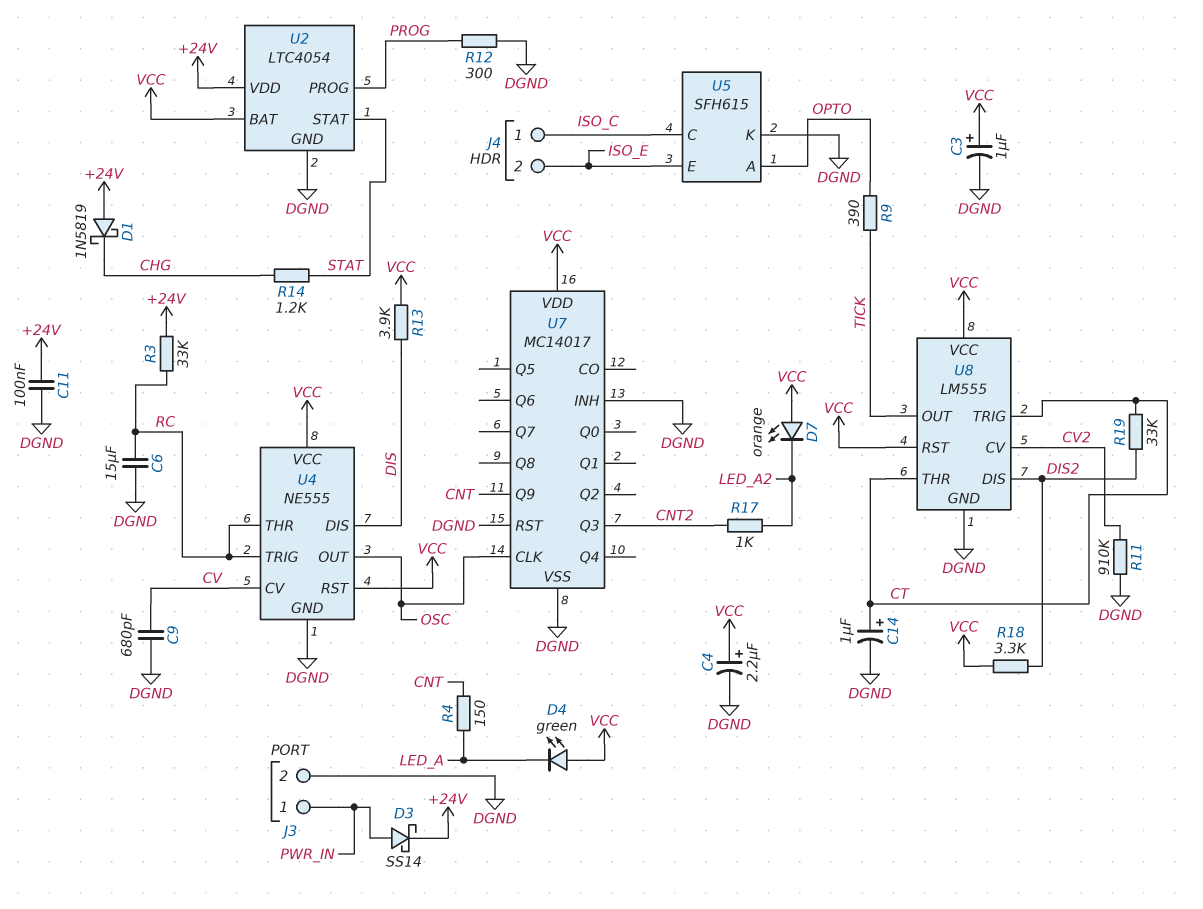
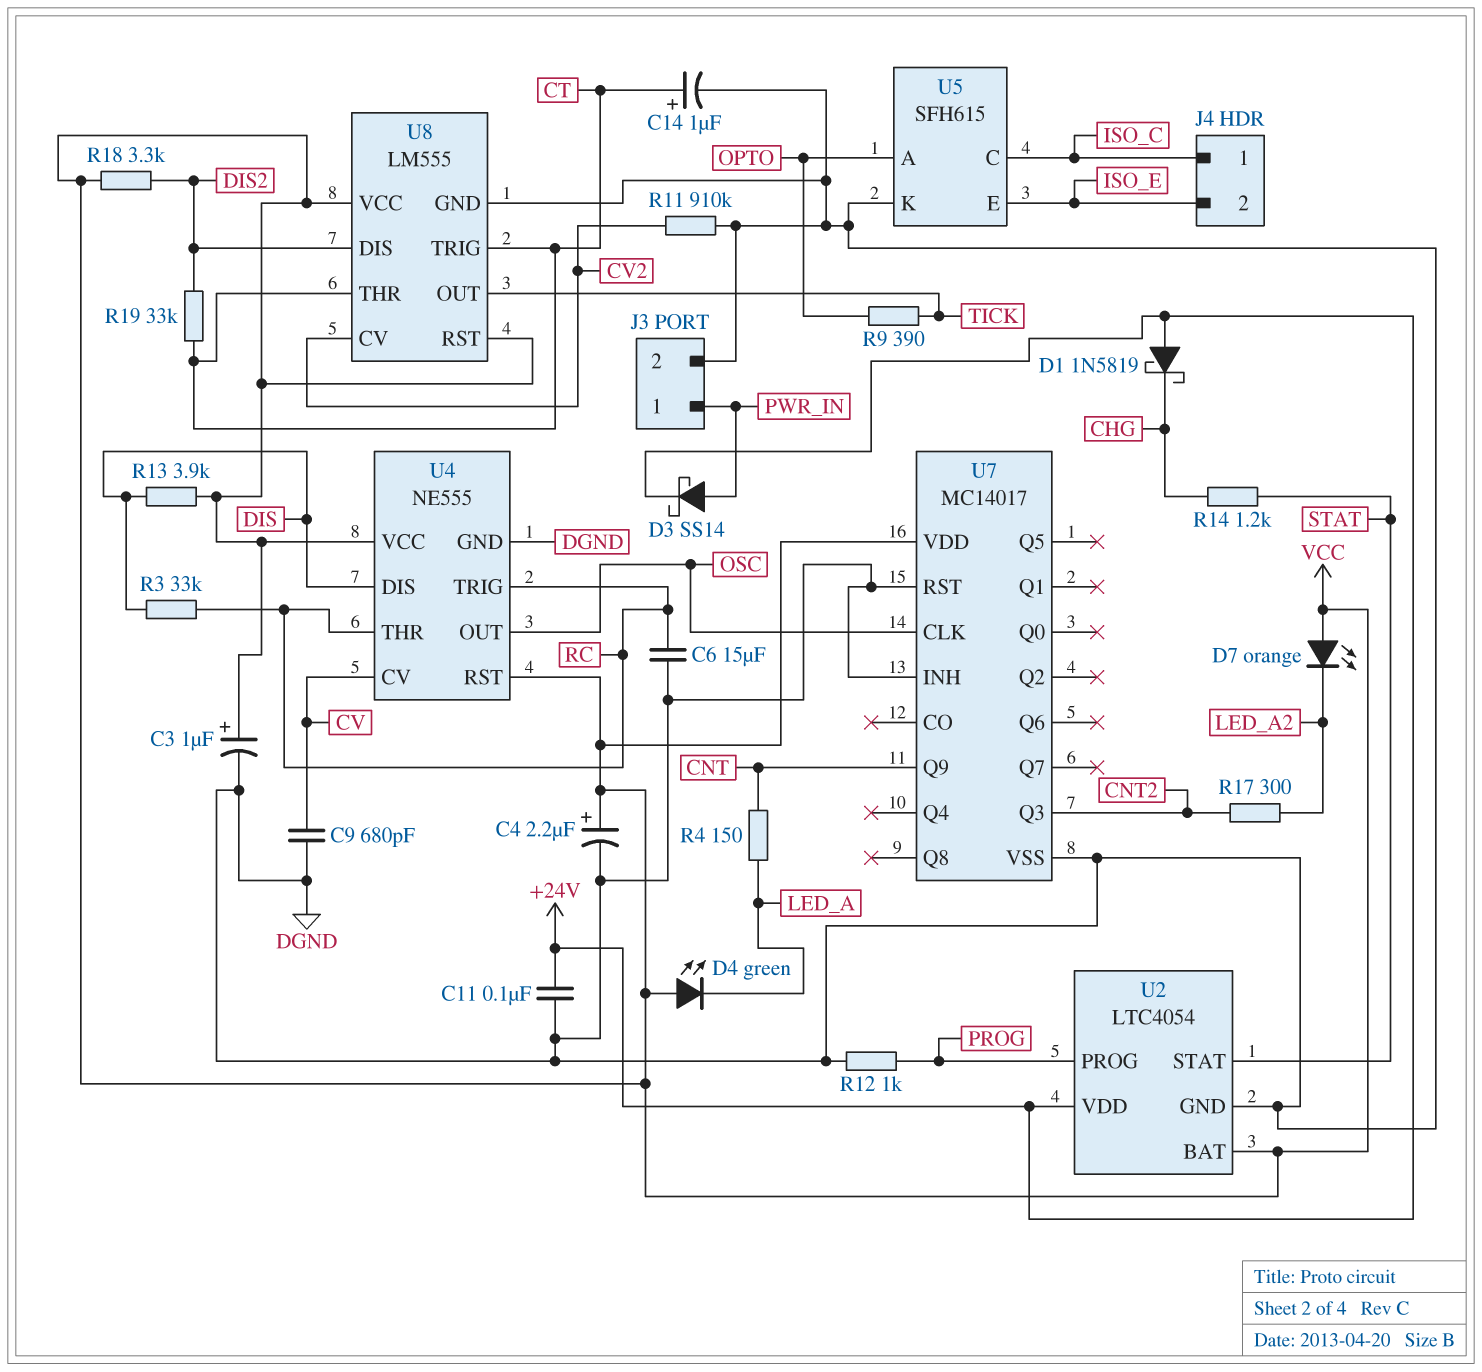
R3: 33k (+24V, RC) -> 33k (DIS, RC)
R12: 300 (DGND, PROG) -> 1k (DGND, PROG)
R17: 1k (CNT2, LED_A2) -> 300 (CNT2, LED_A2)

